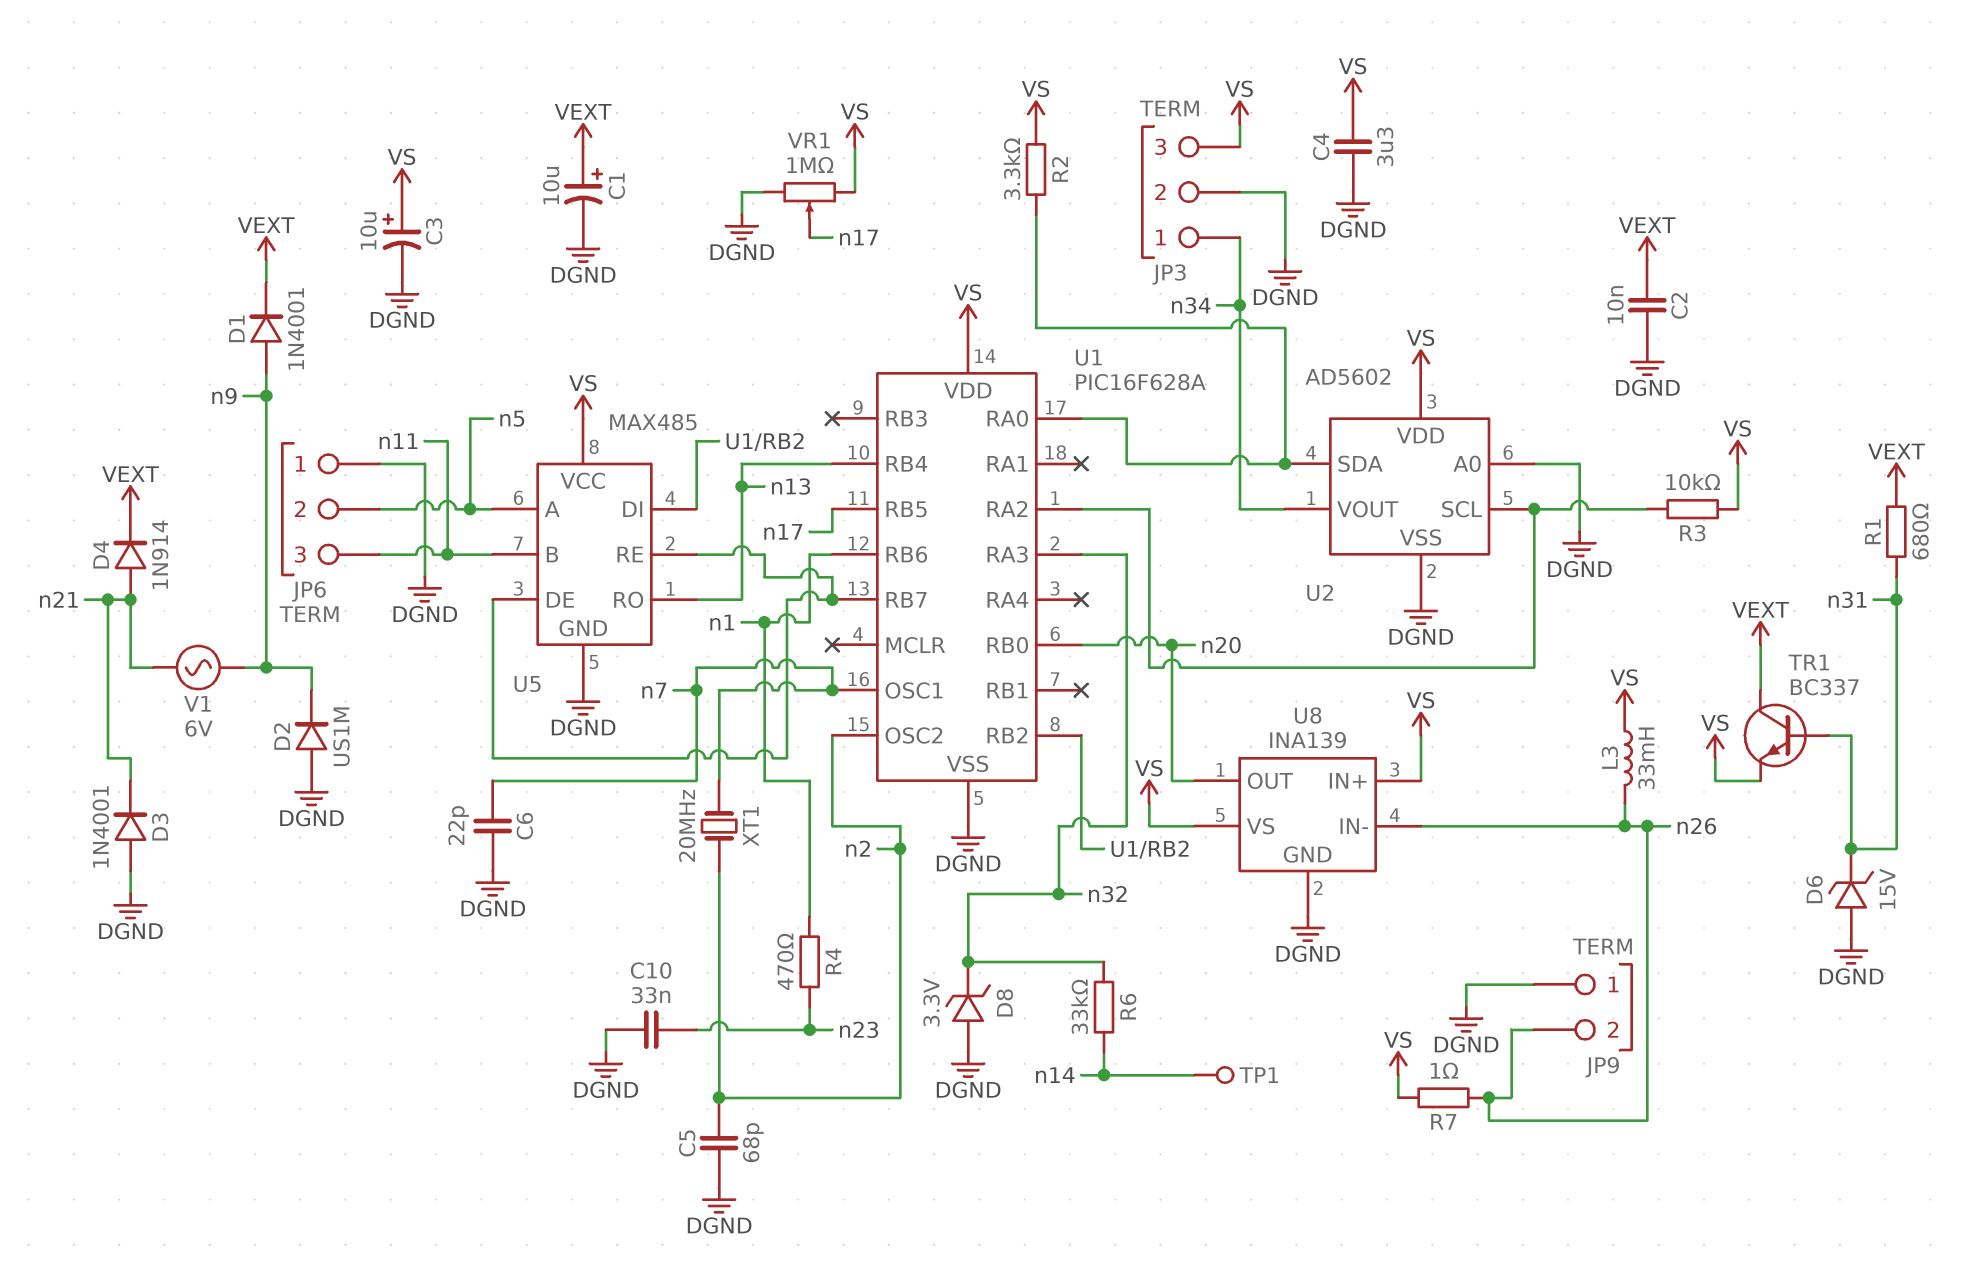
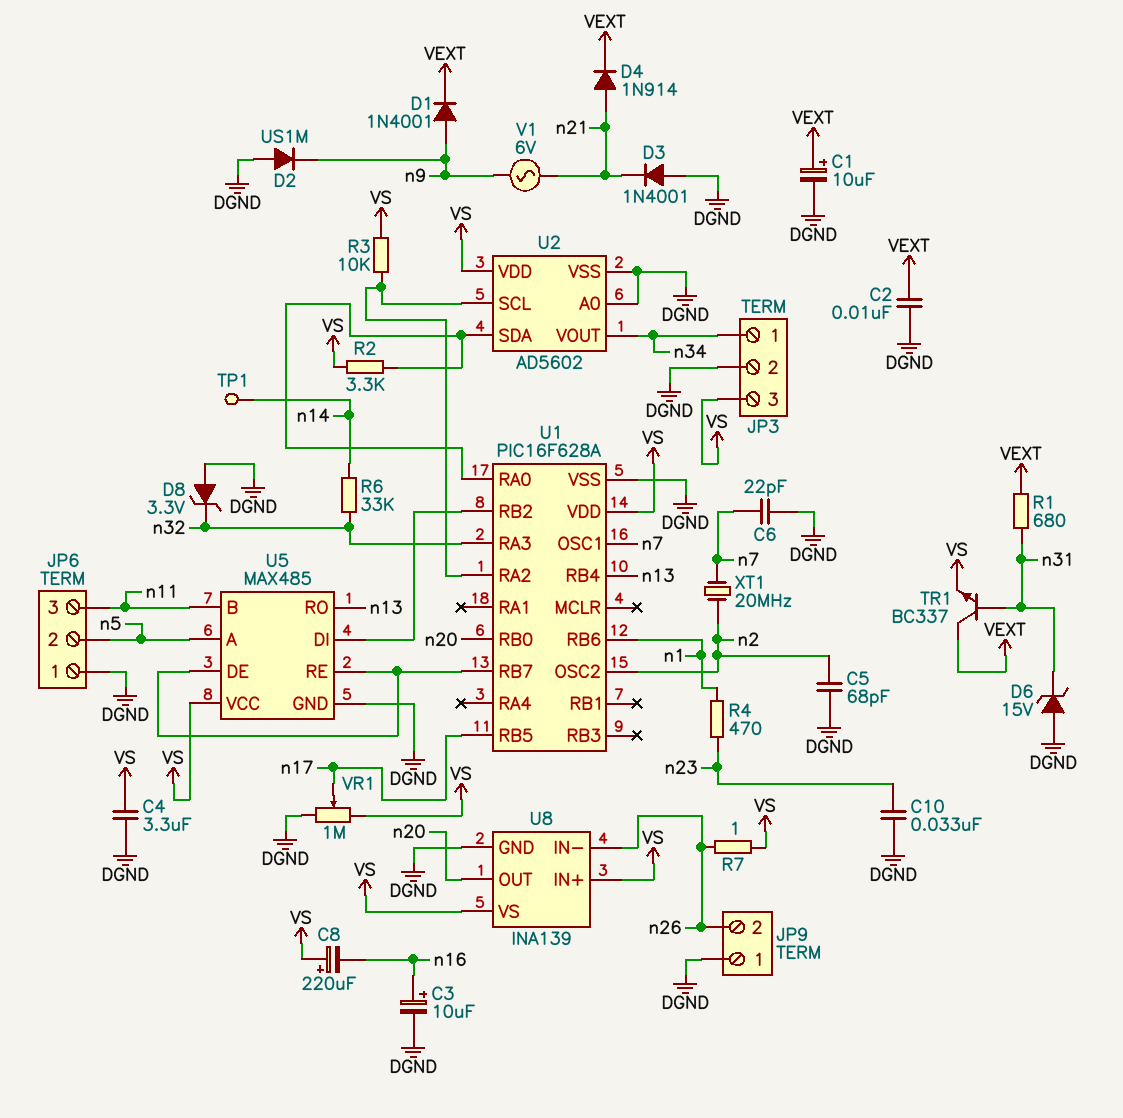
C3: 10uF (plus VS, minus DGND) -> 10uF (plus n16, minus DGND)
C8: none -> 220uF (plus VS, minus n16)
L3: 33mH (VS, n26) -> none

